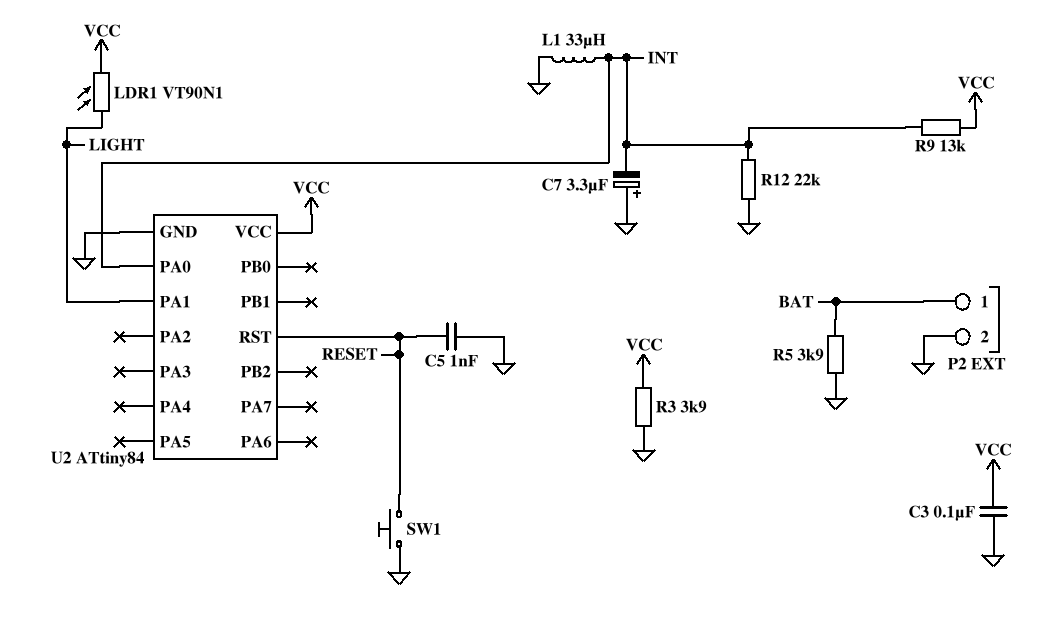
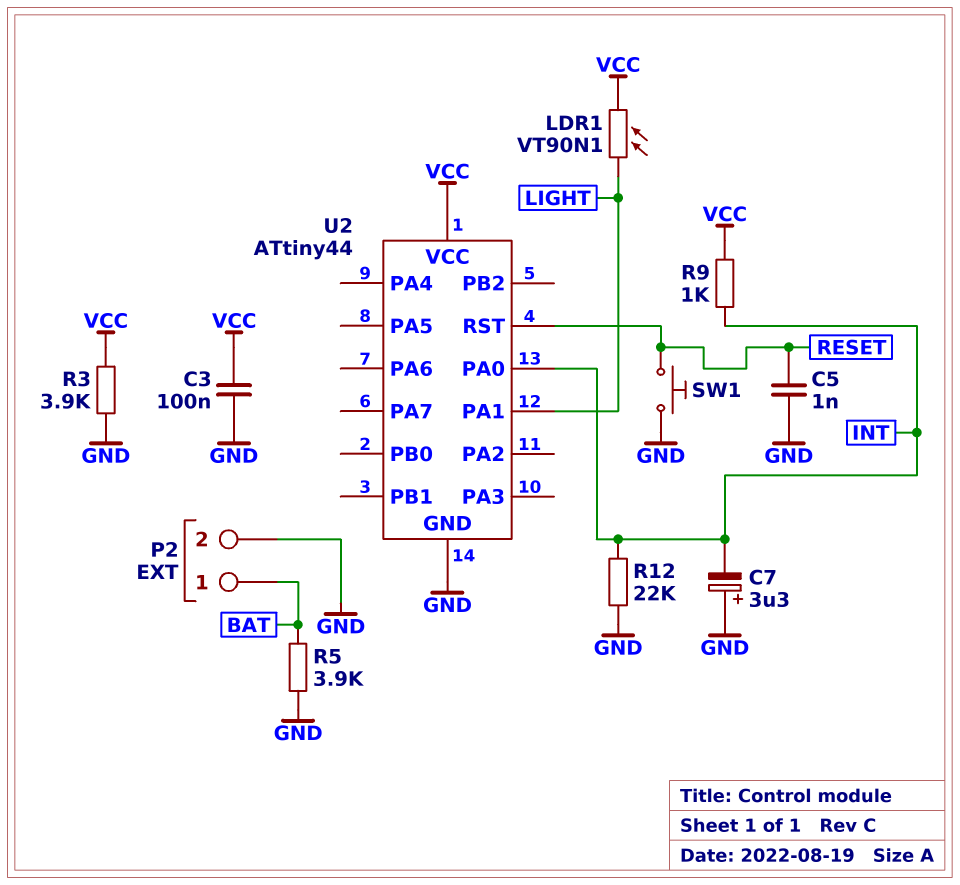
L1: 33uH (GND, INT) -> none
R9: 13k (INT, VCC) -> 1k (INT, VCC)
U2: ATtiny84 -> ATtiny44

